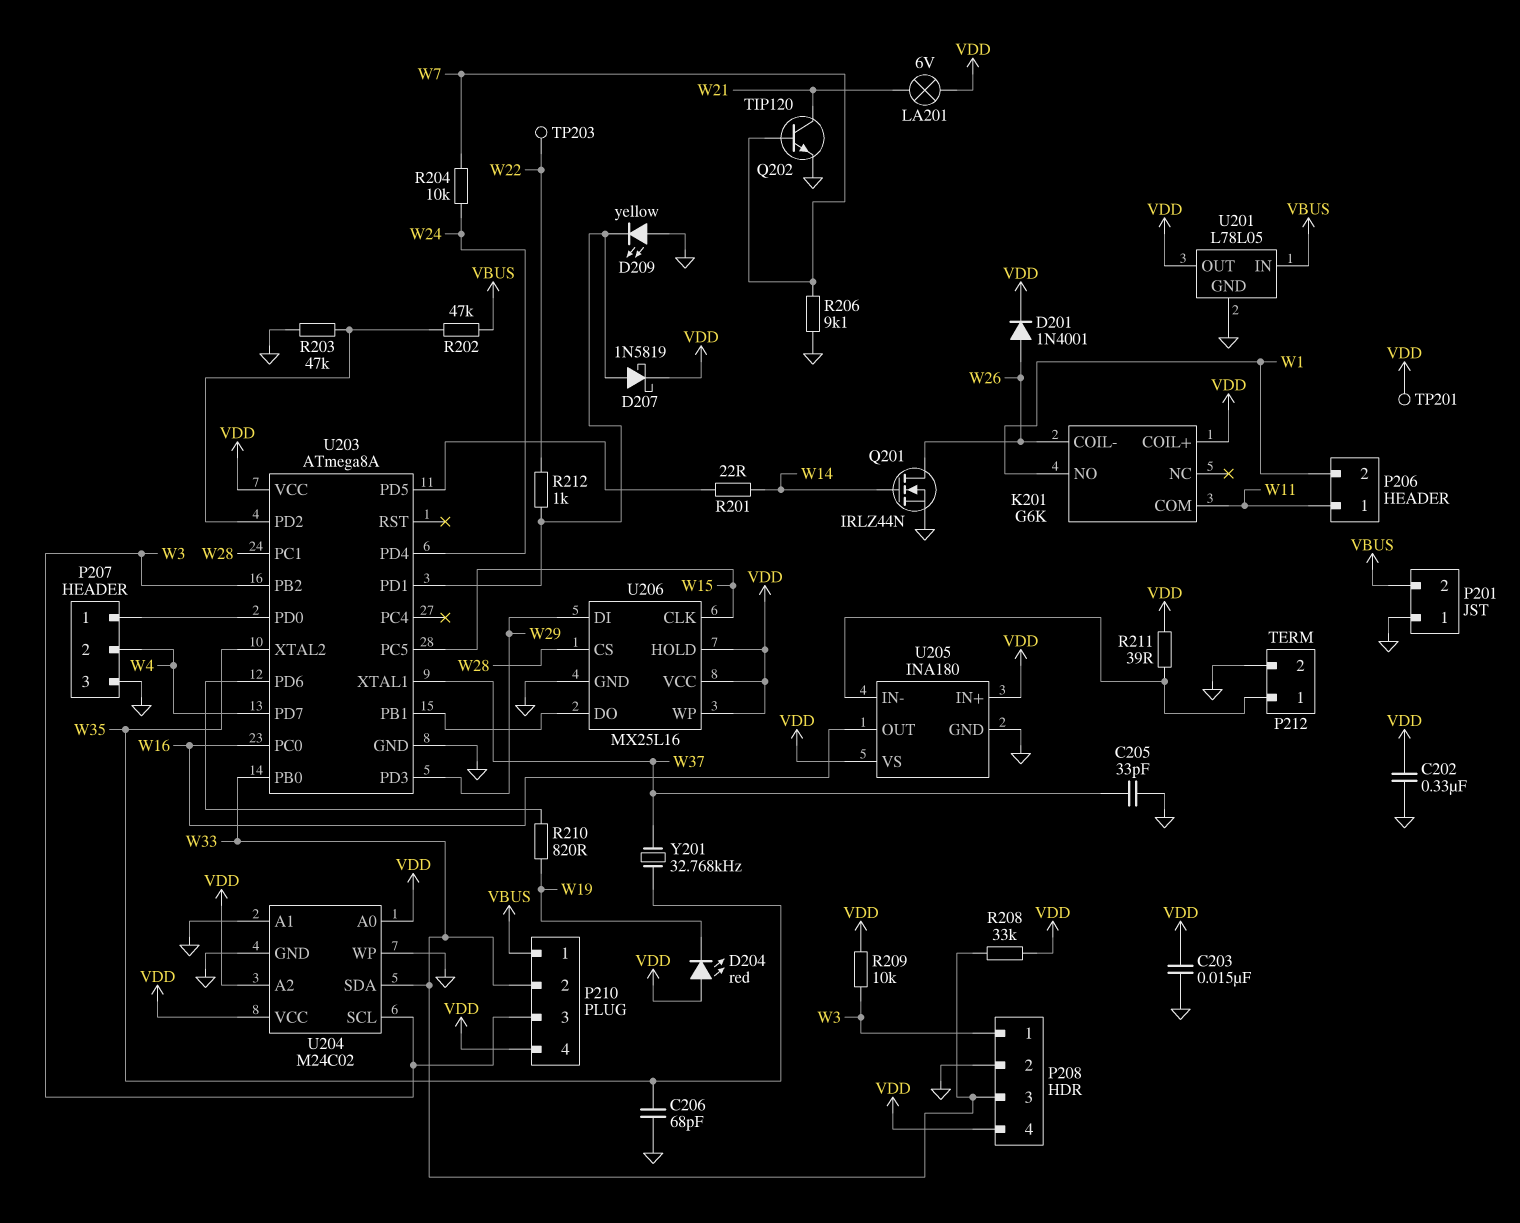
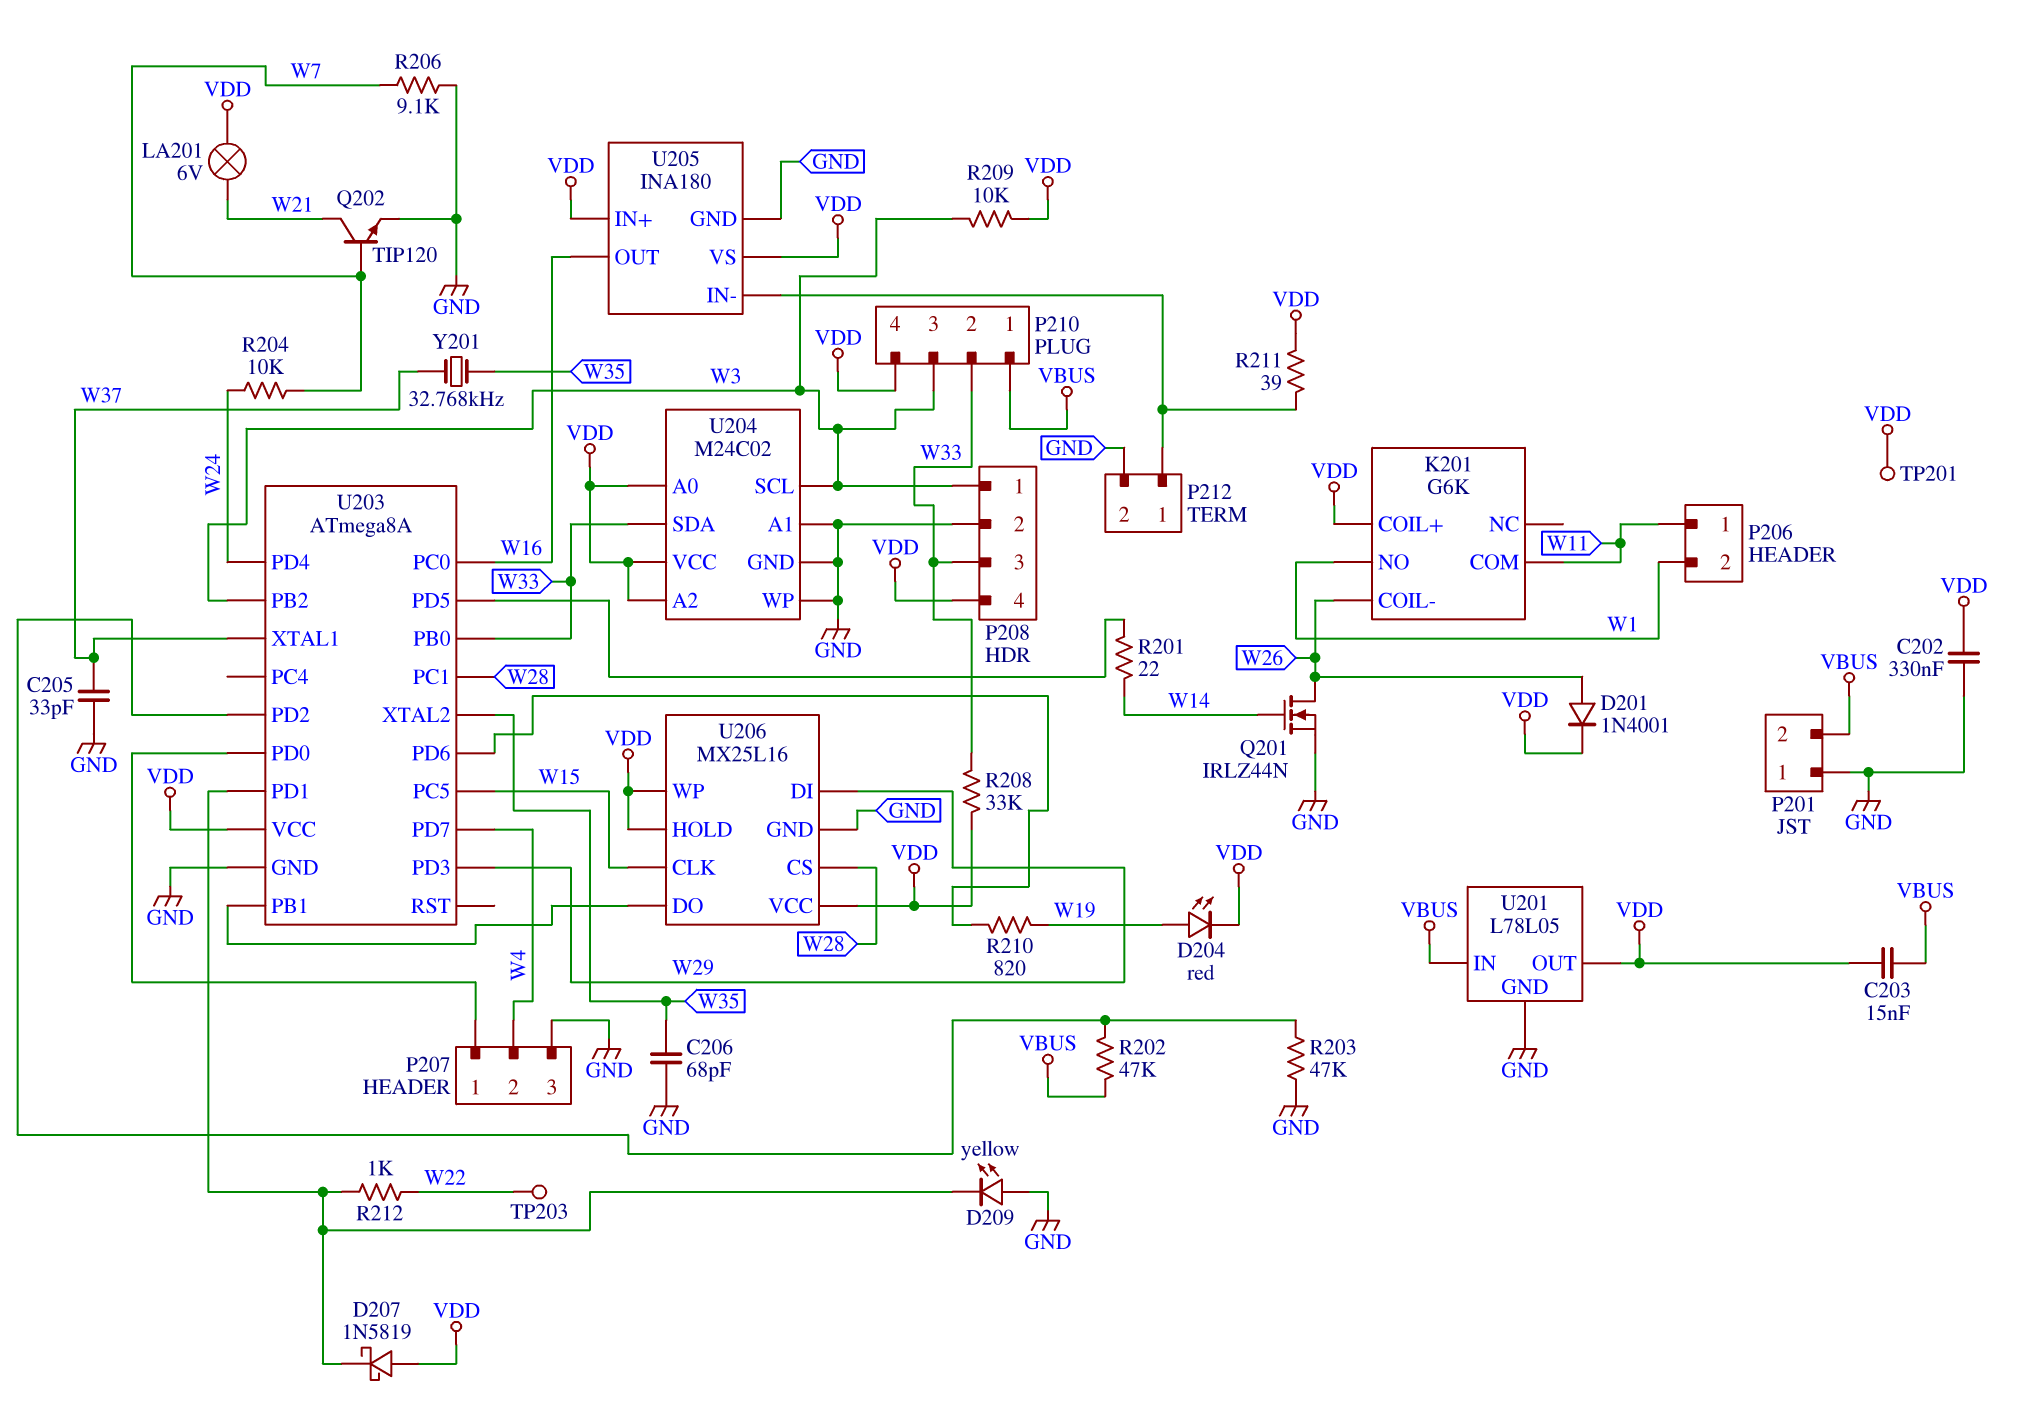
C203: 15nF (GND, VDD) -> 15nF (VBUS, VDD)
D204: LED red (A VDD, K W19) -> LED red (A W19, K VDD)
D207: schottky 1N5819 (A U203/PD1, K VDD) -> schottky 1N5819 (A VDD, K U203/PD1)

